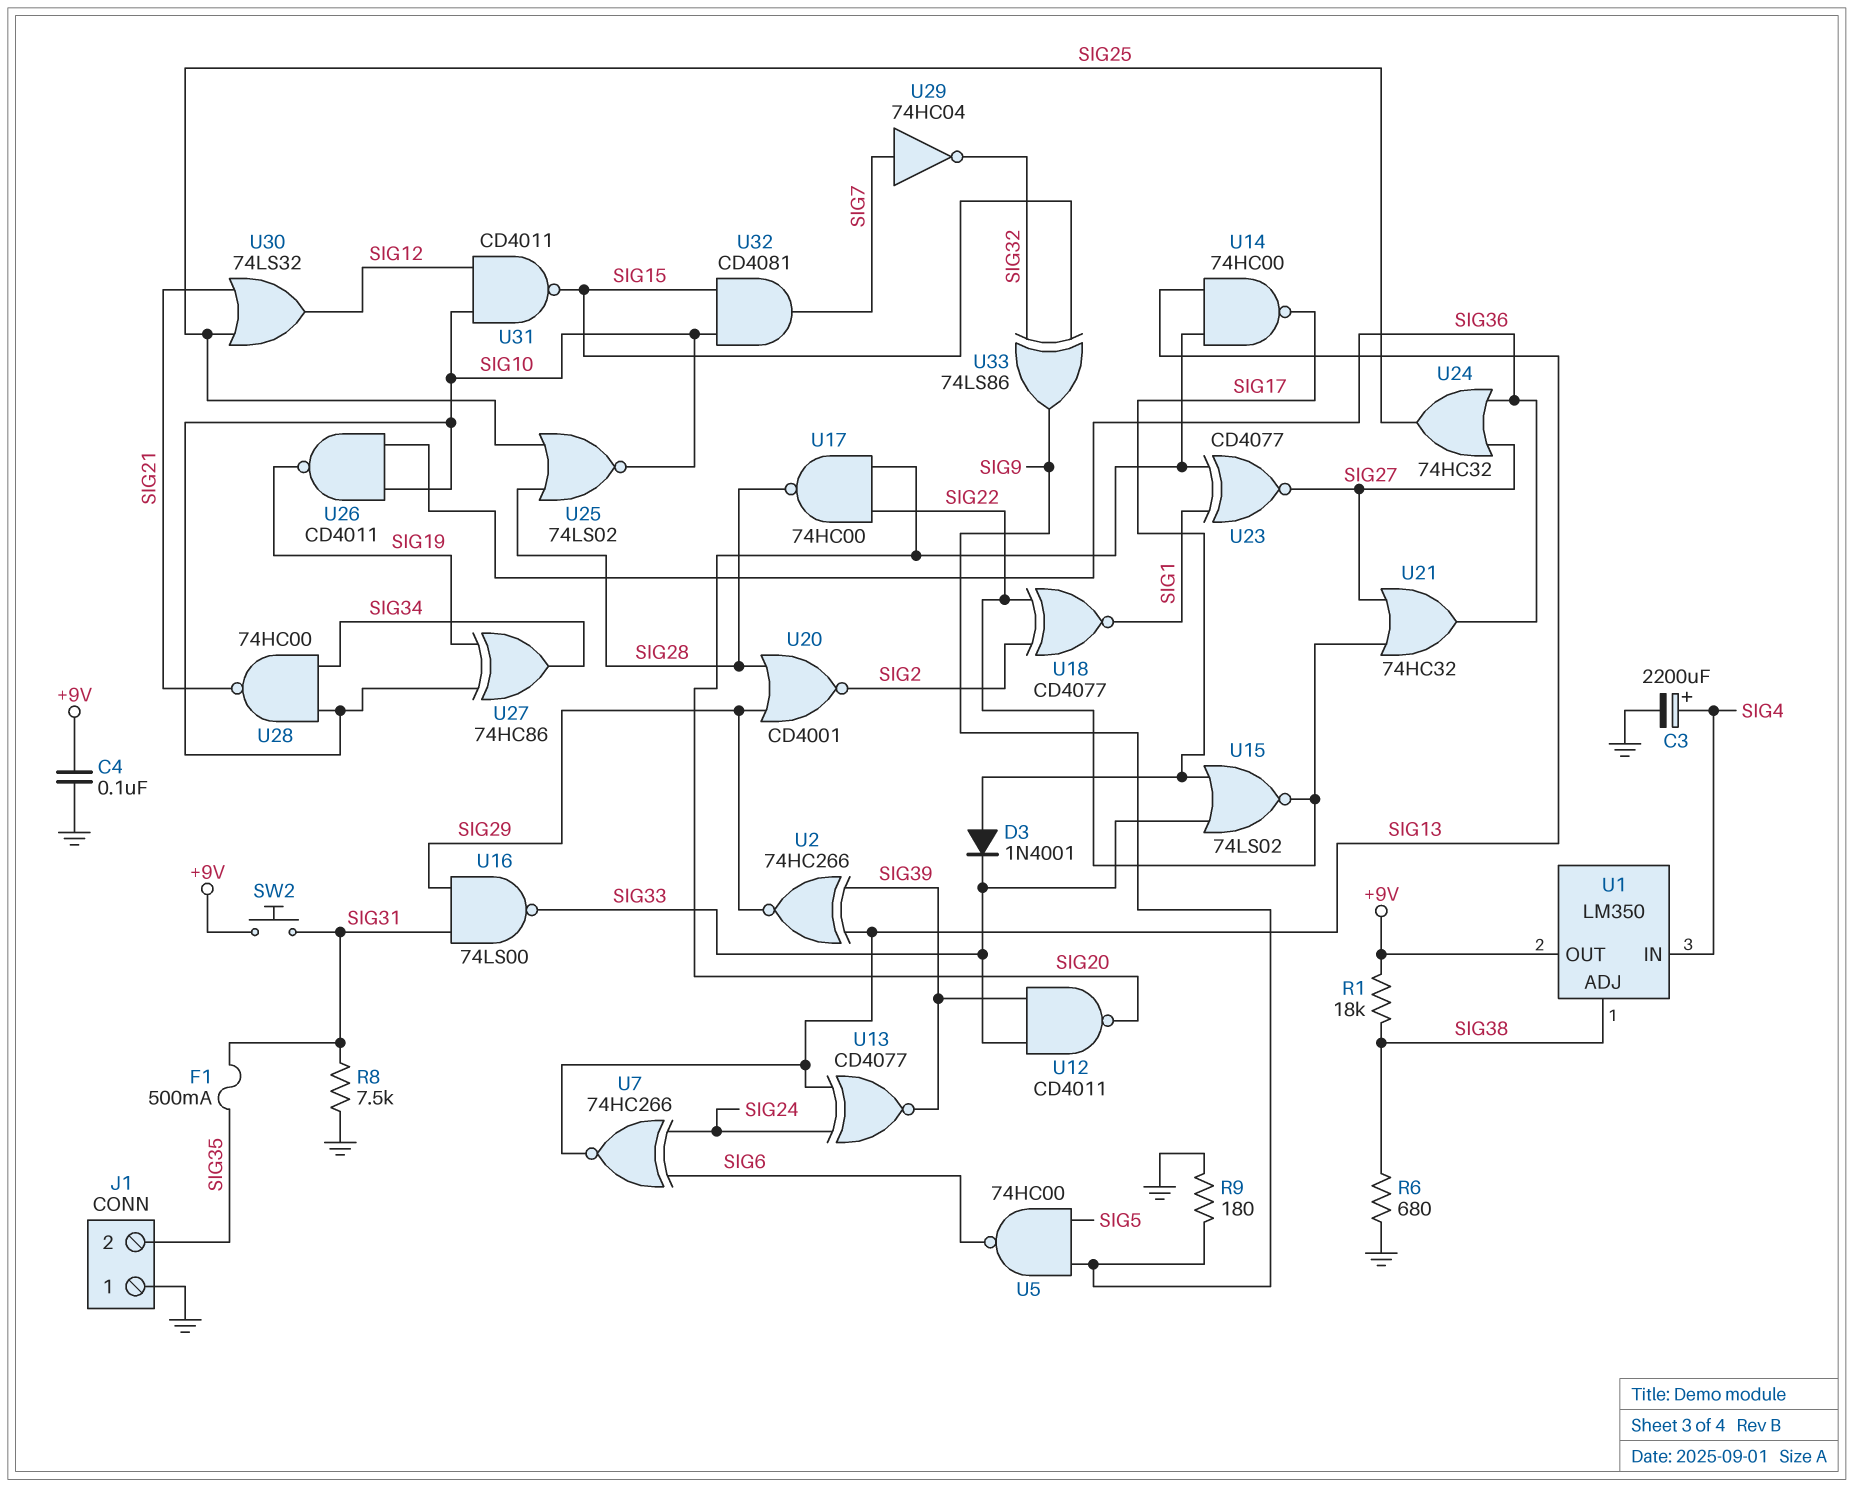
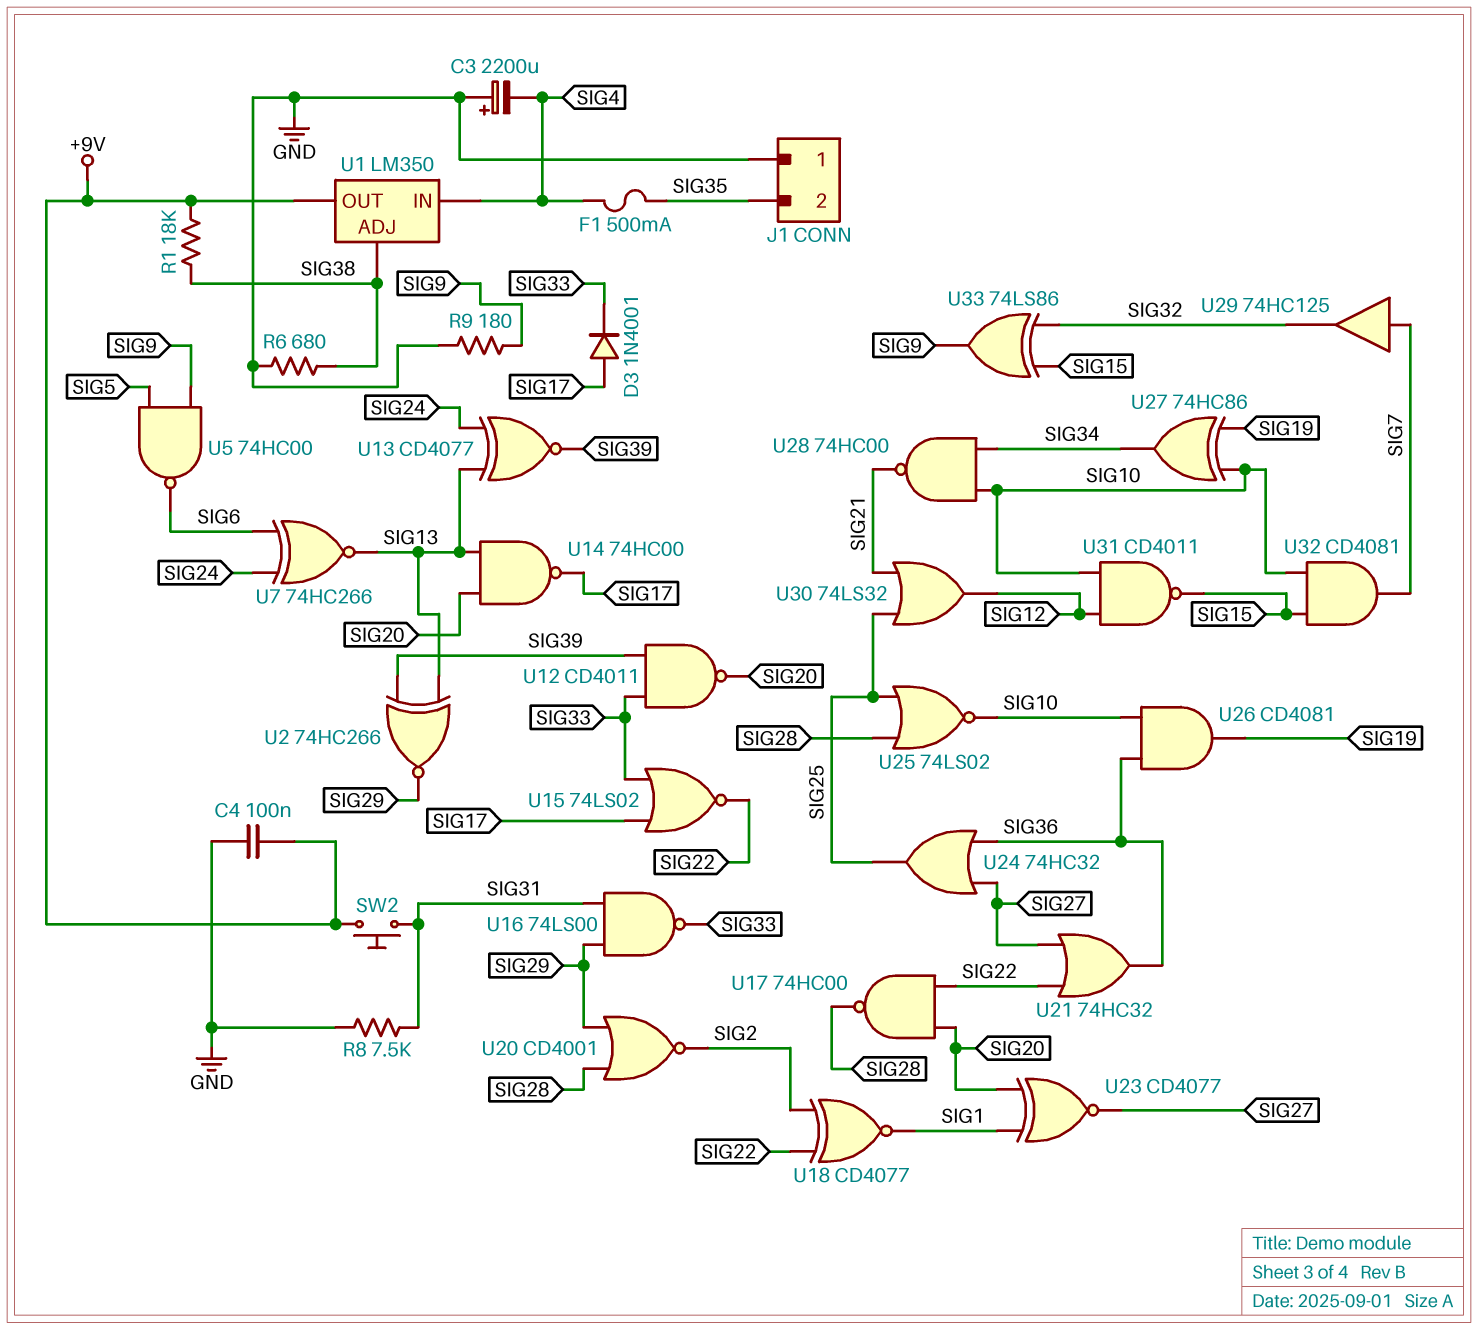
C3: 2200uF (plus SIG4, minus GND) -> 2200uF (plus GND, minus SIG4)
F1: 500mA (SIG31, SIG35) -> 500mA (SIG4, SIG35)
U26: NAND CD4011 (in SIG10, in SIG36, out SIG19) -> AND CD4081 (in SIG10, in SIG36, out SIG19)
U29: NOT 74HC04 (in SIG7, out SIG32) -> buffer 74HC125 (in SIG7, out SIG32)

